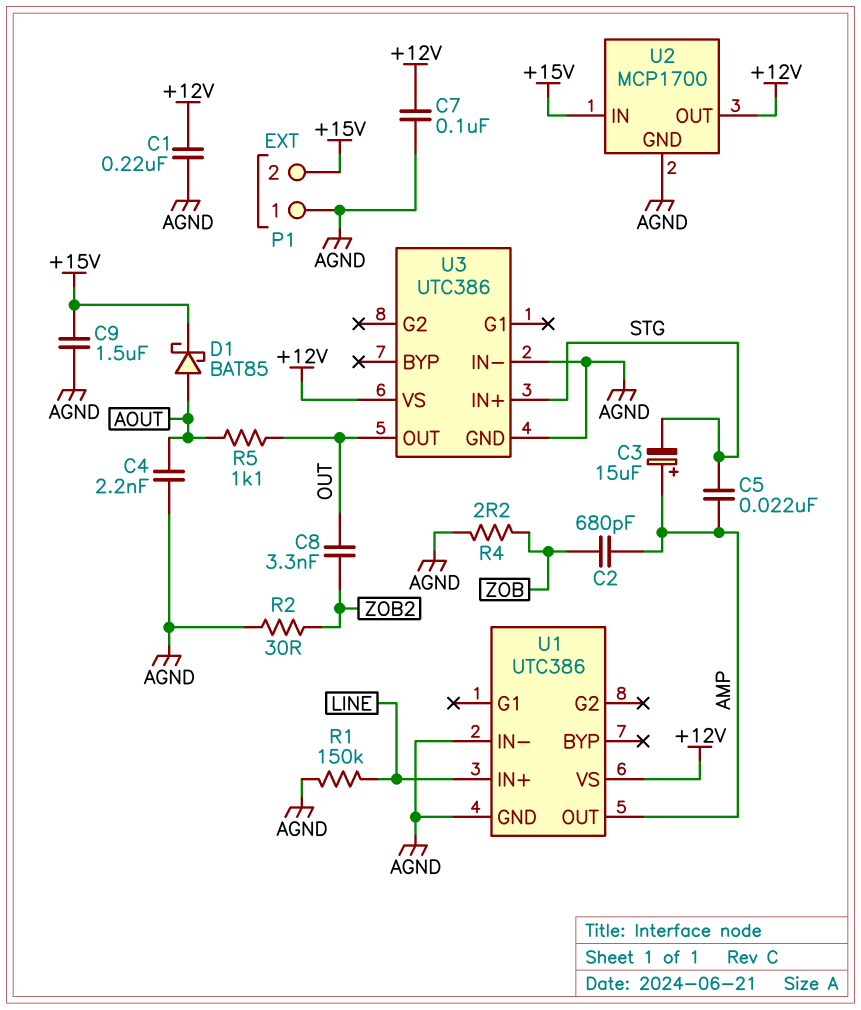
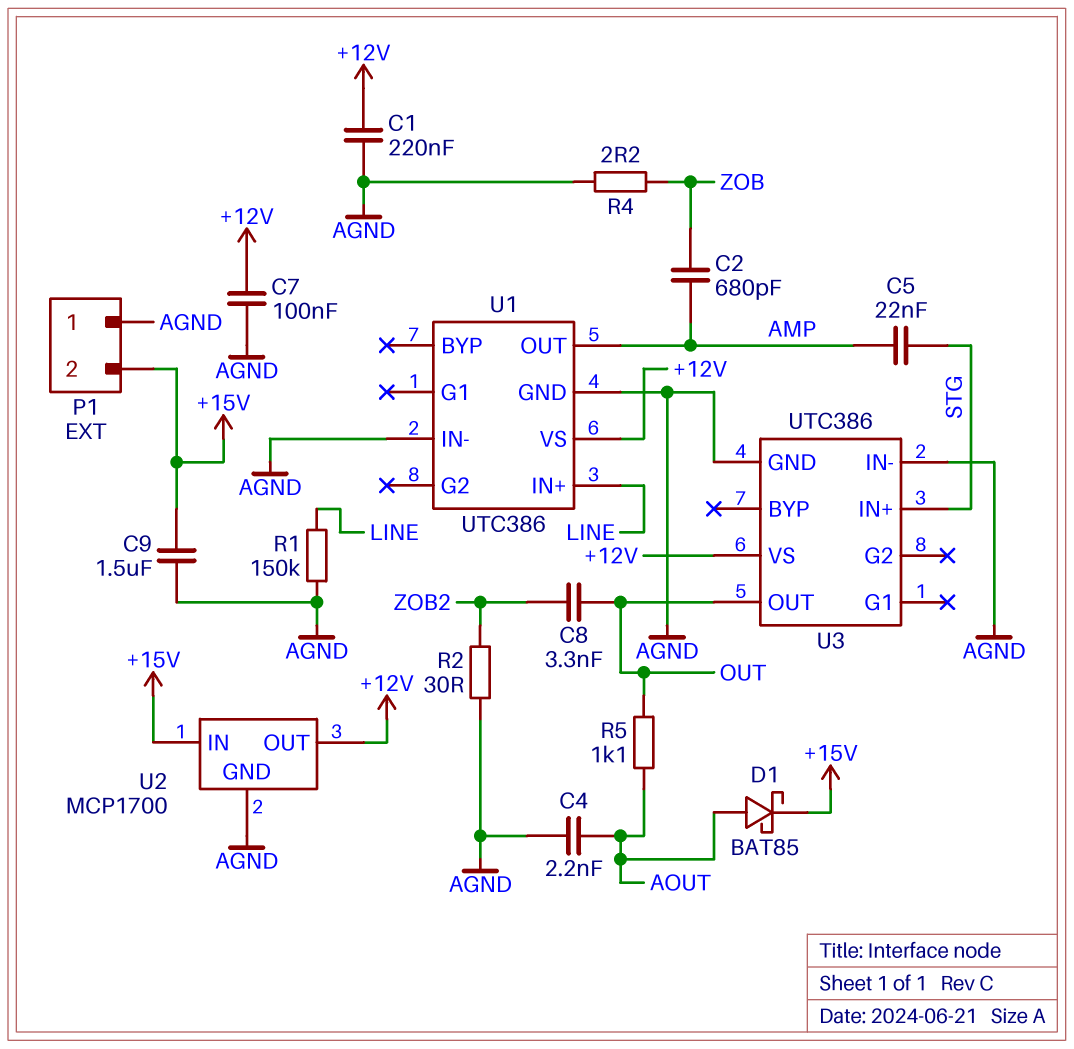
C3: 15uF (plus AMP, minus STG) -> none

